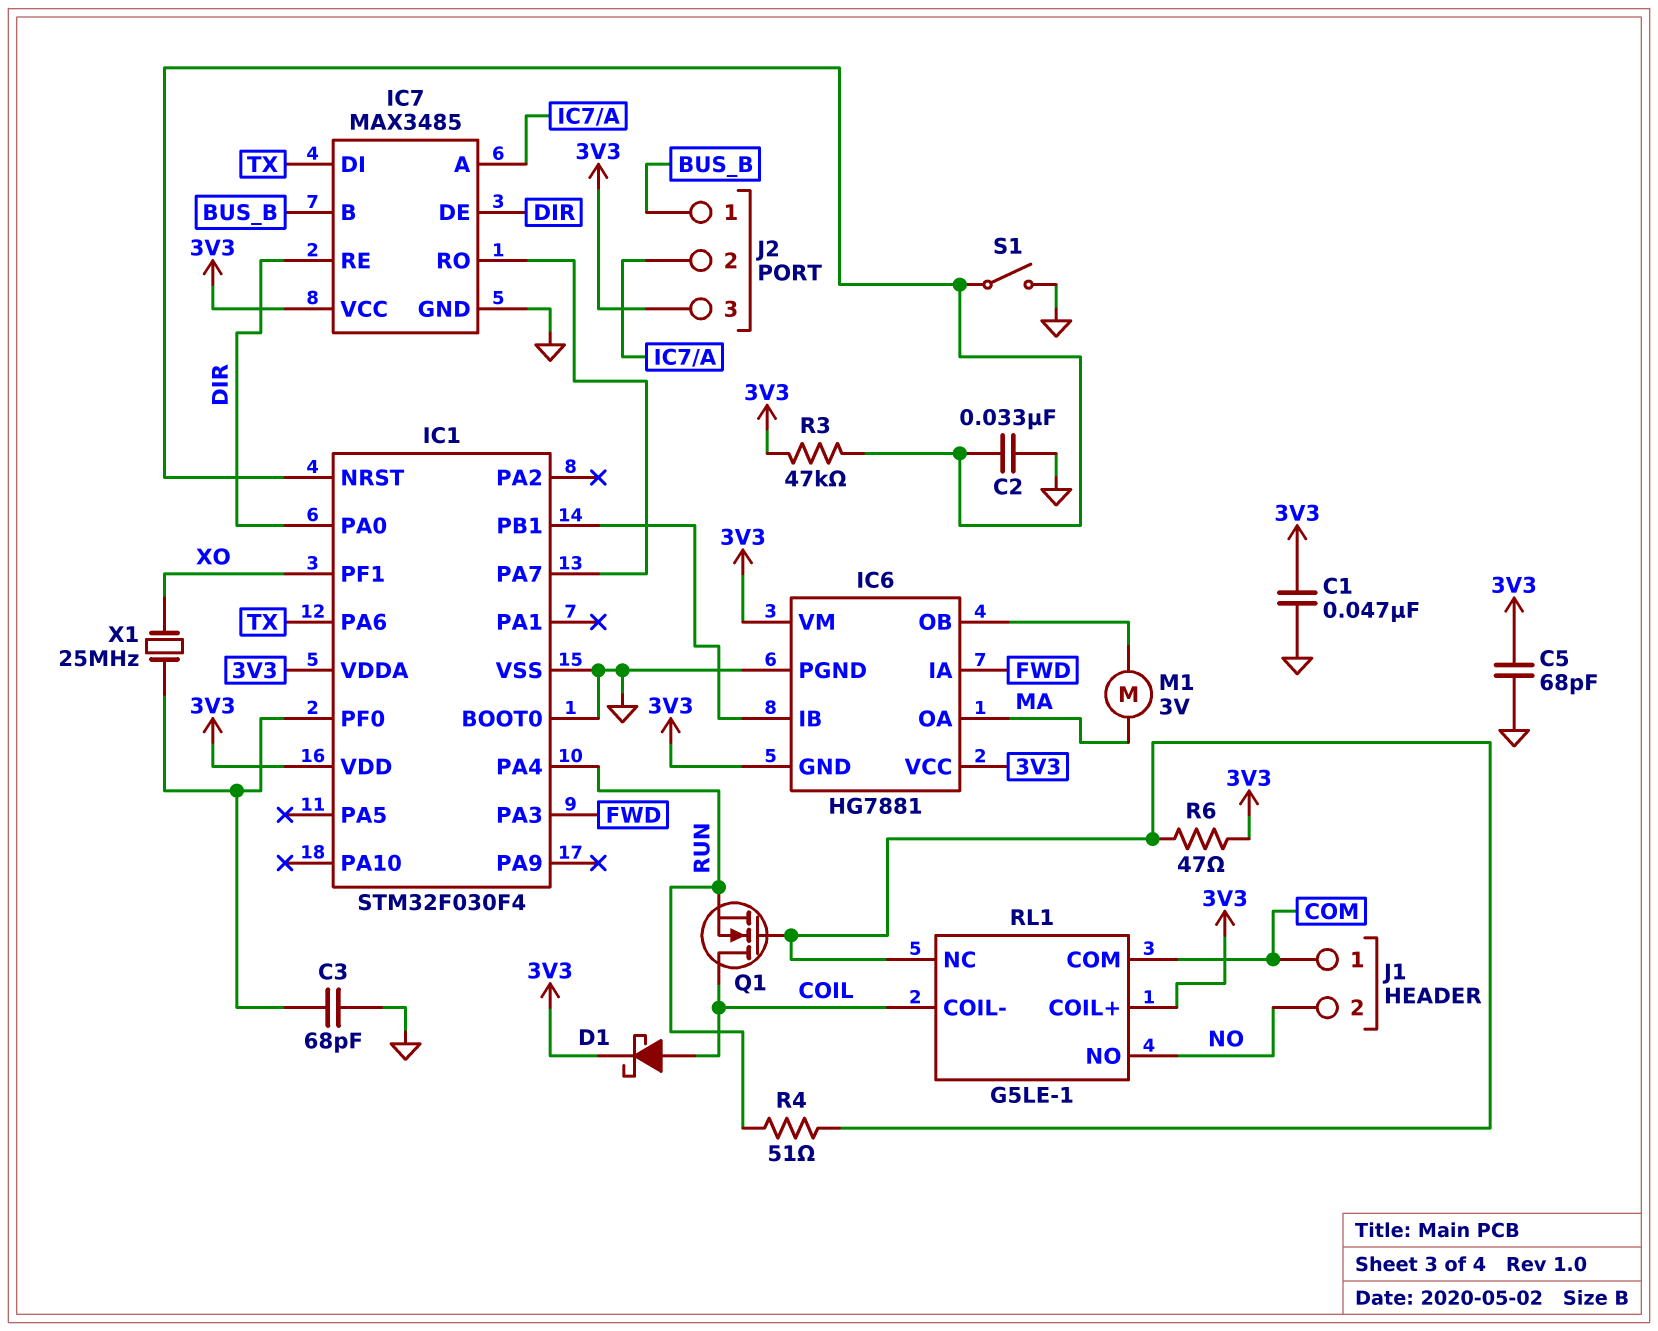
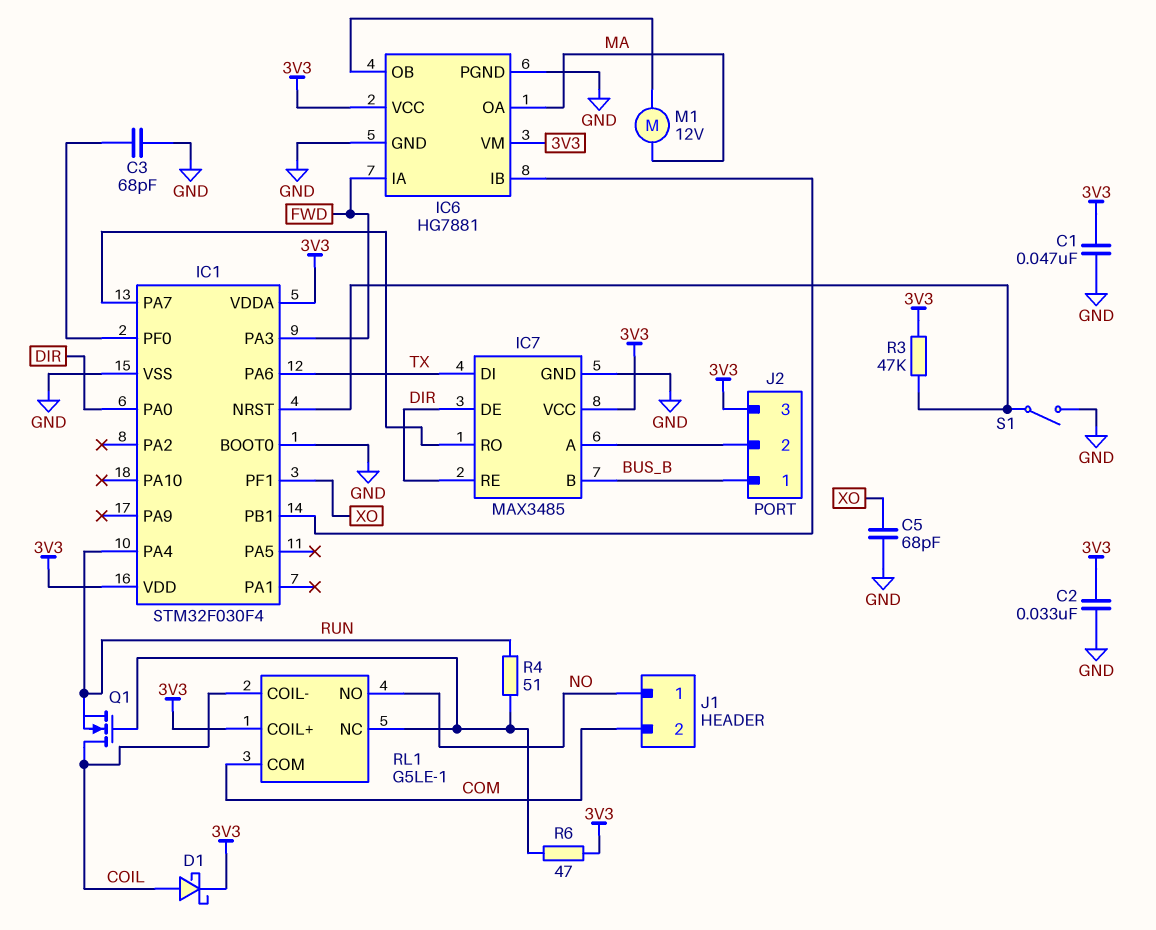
C2: 33nF (GND, IC1/NRST) -> 33nF (3V3, GND)
C5: 68pF (3V3, GND) -> 68pF (GND, XO)
IC6 pin GND: 3V3 -> GND
J1 pin 1: COM -> NO
J1 pin 2: NO -> COM
M1: motor 3V (IC6/OB, MA) -> motor 12V (IC6/OB, MA)
X1: 25MHz (IC1/PF0, XO) -> none

